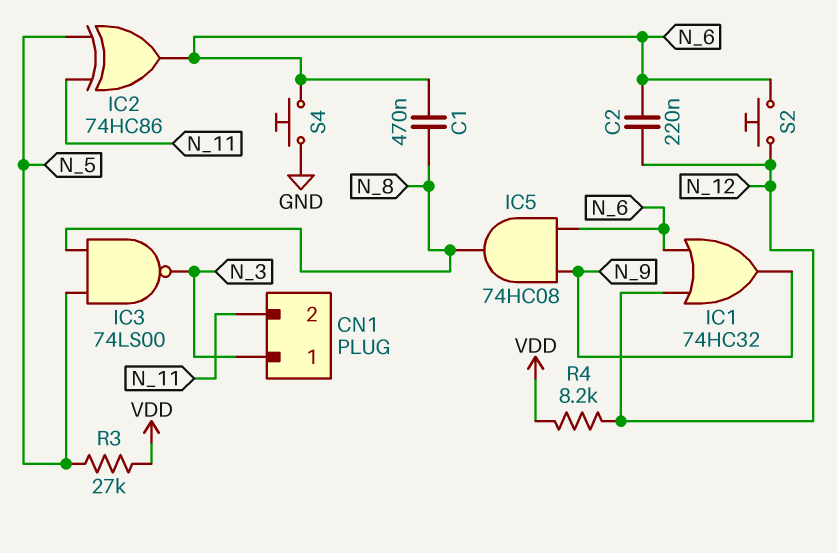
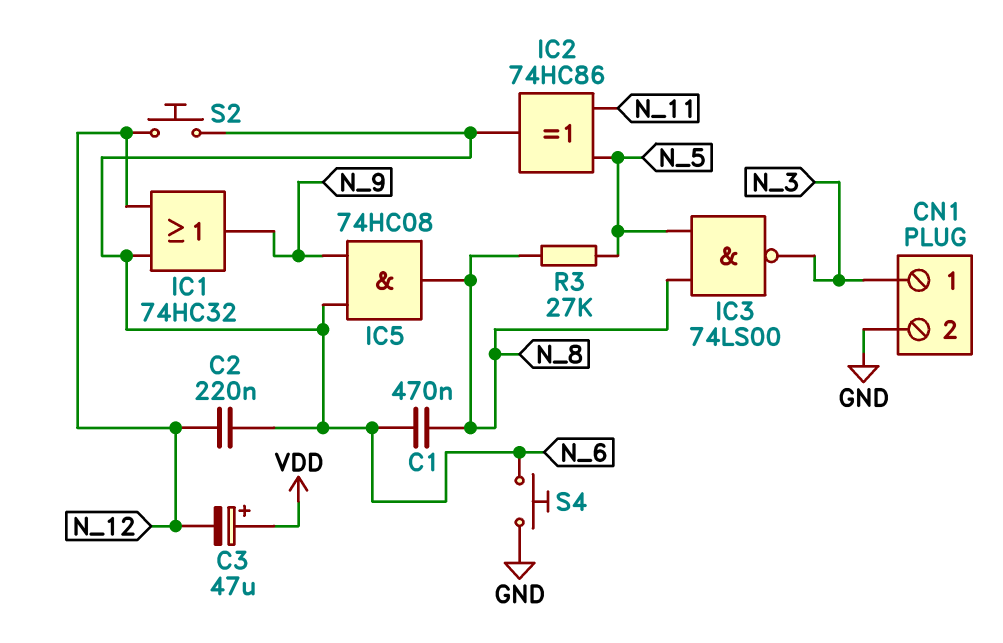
C3: none -> 47uF (plus VDD, minus N_12)
CN1 pin 2: N_11 -> GND
R3: 27k (N_5, VDD) -> 27k (N_5, N_8)
R4: 8.2k (N_12, VDD) -> none

